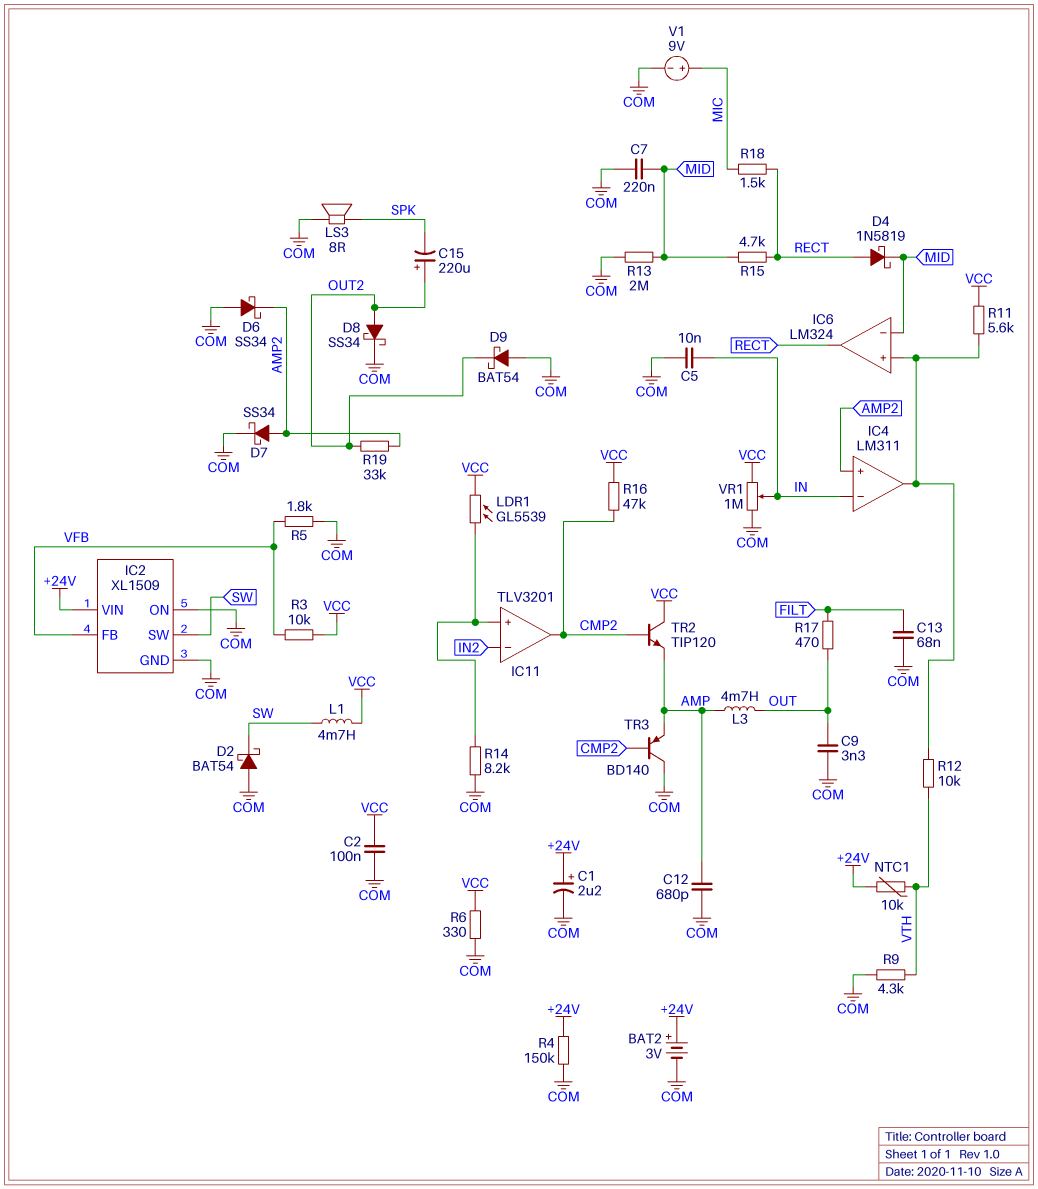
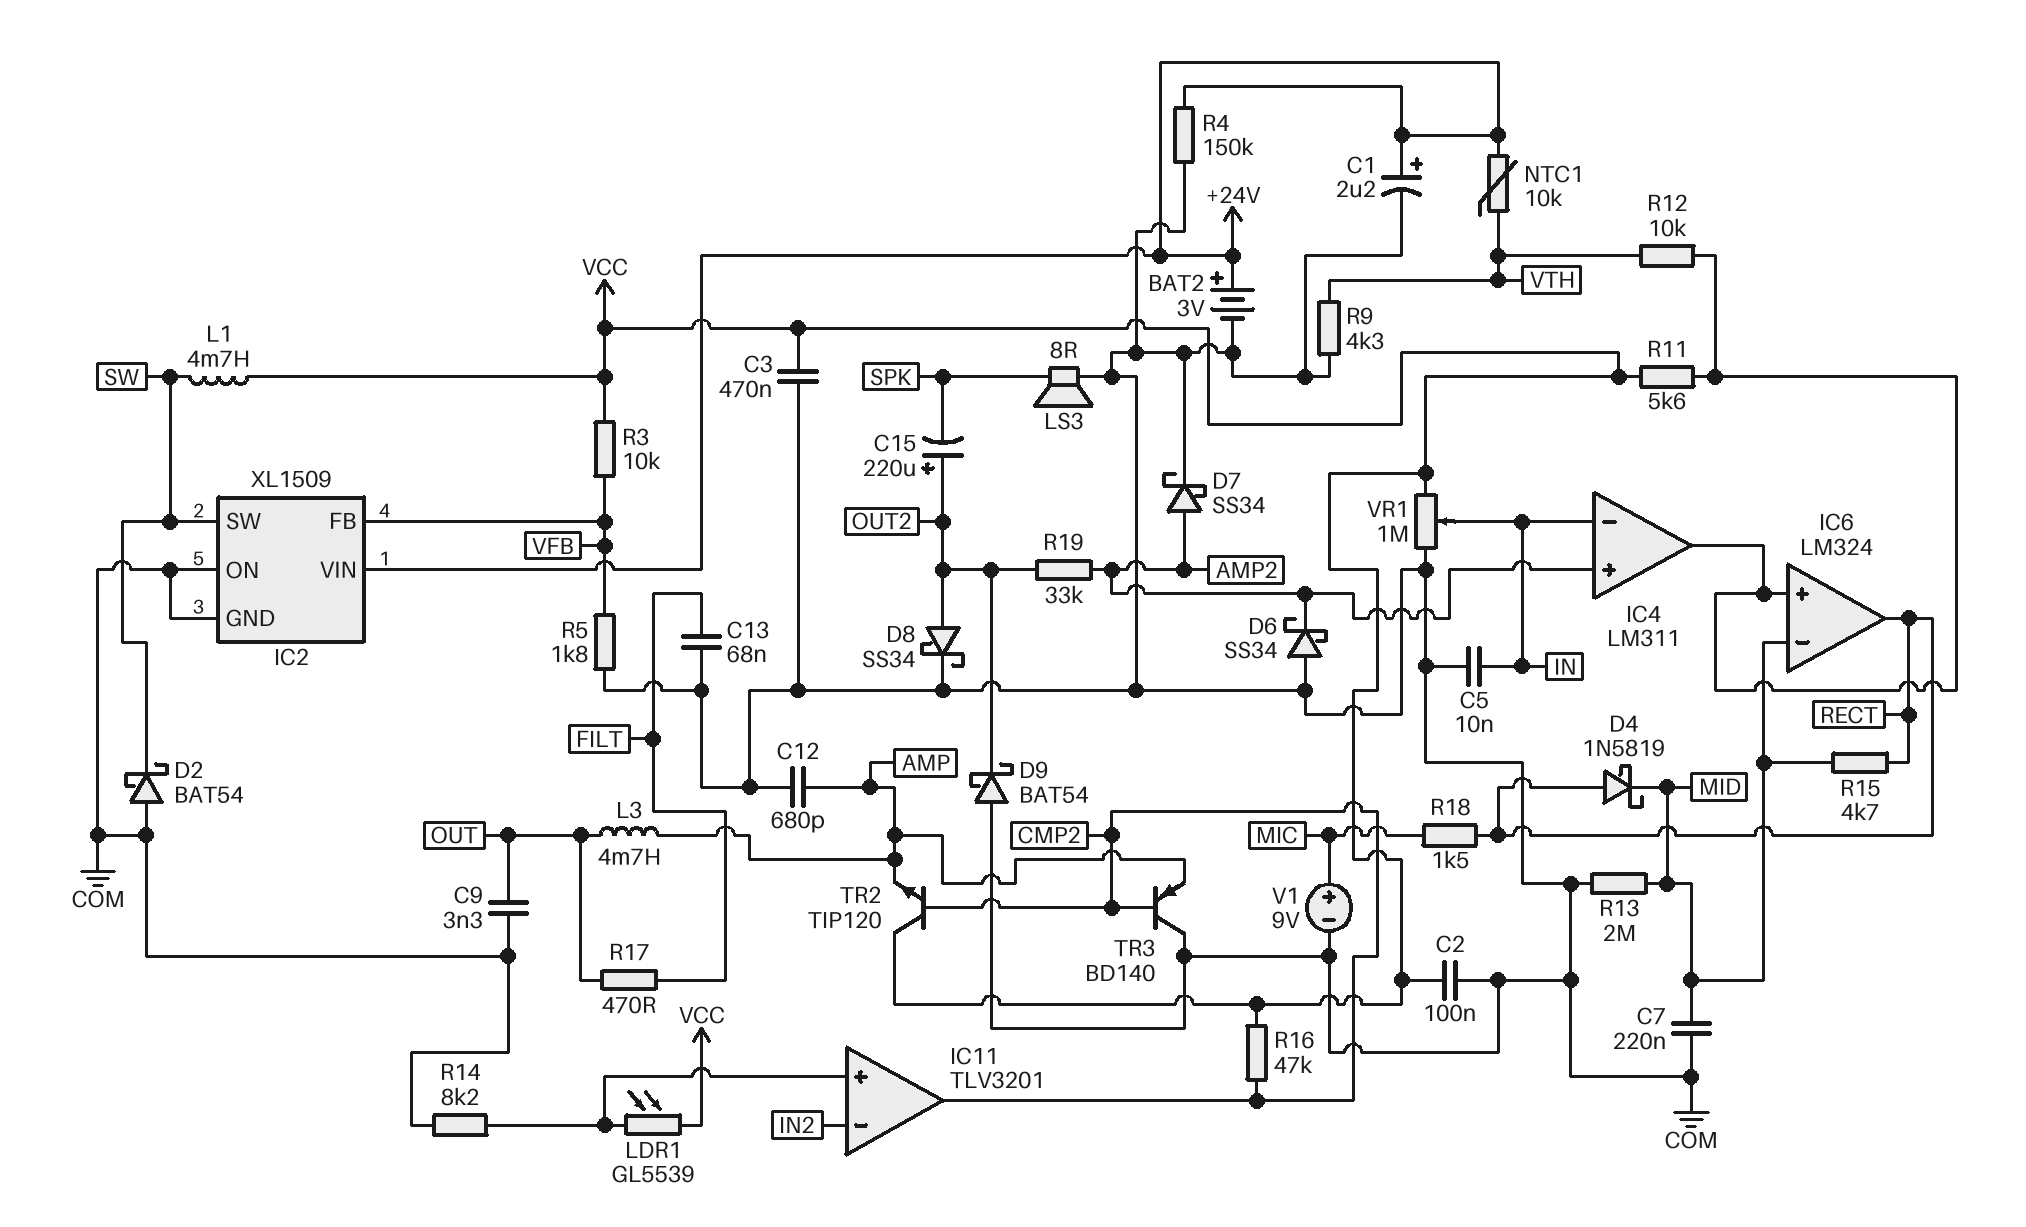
C3: none -> 470nF (COM, VCC)
R6: 330 (COM, VCC) -> none

